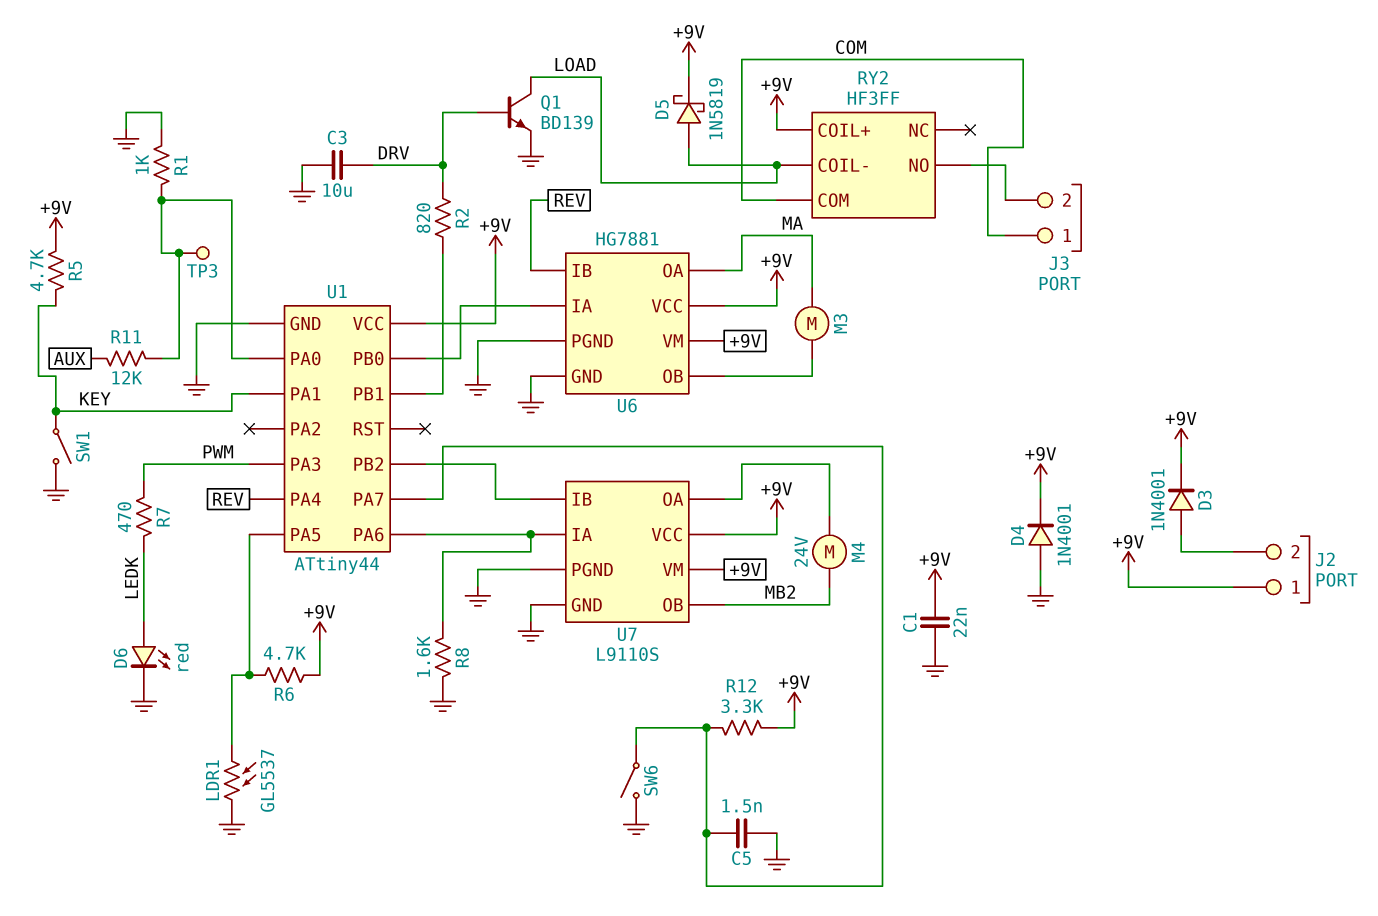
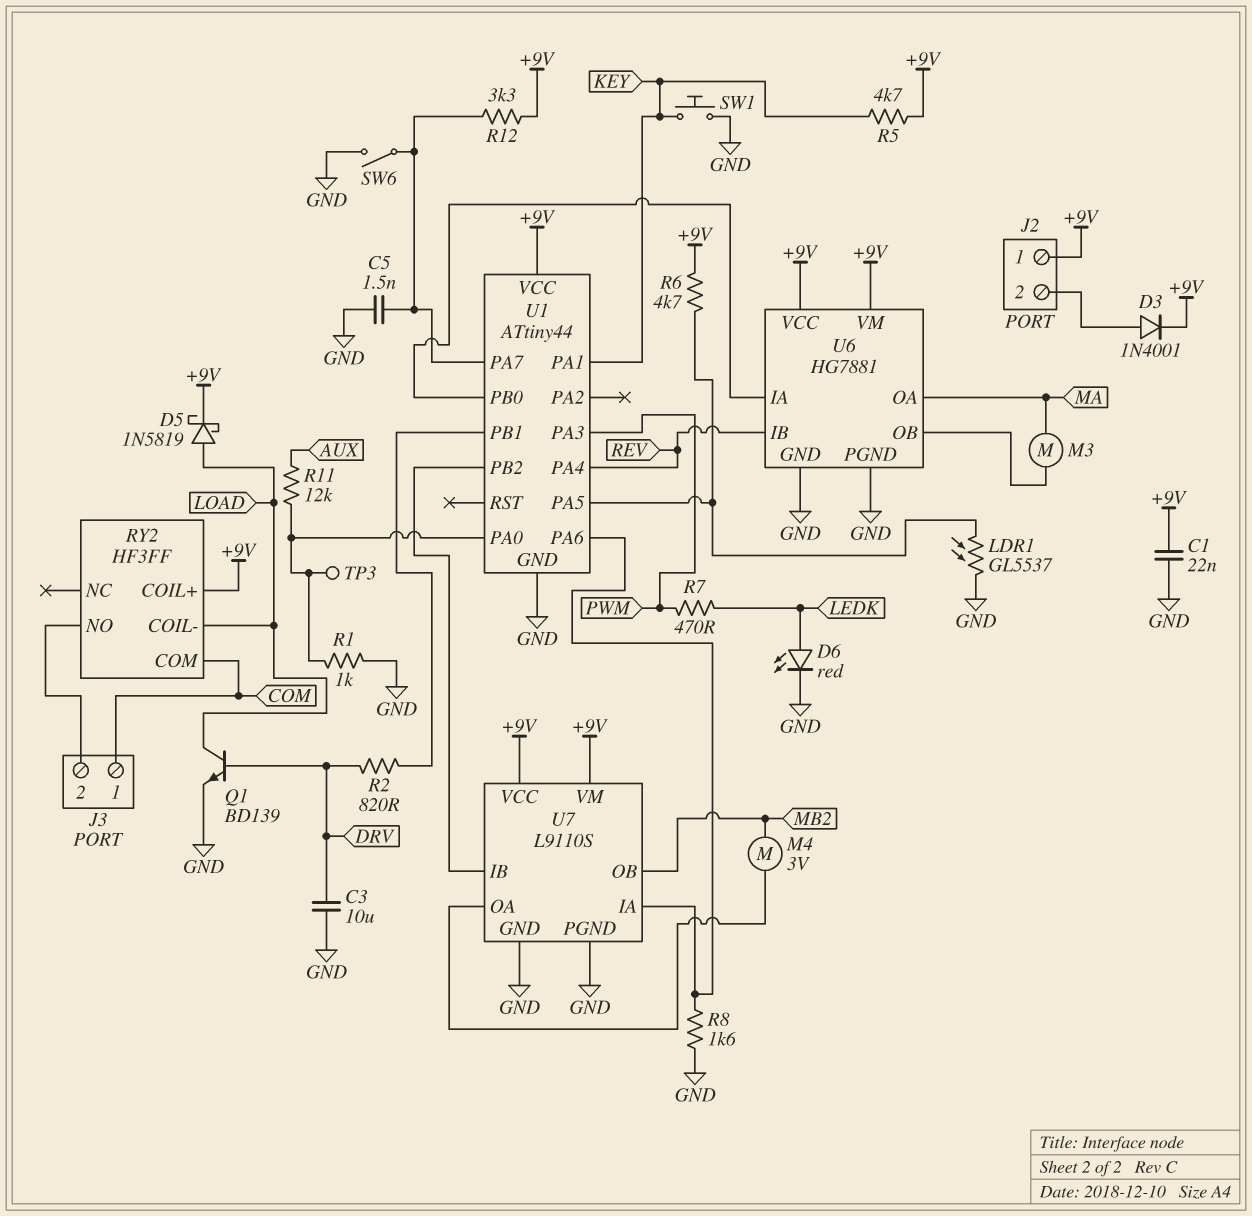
D4: diode 1N4001 (A GND, K +9V) -> none
M4: motor 24V (MB2, U7/OA) -> motor 3V (MB2, U7/OA)
SW1: switch (GND, KEY) -> button (GND, KEY)

